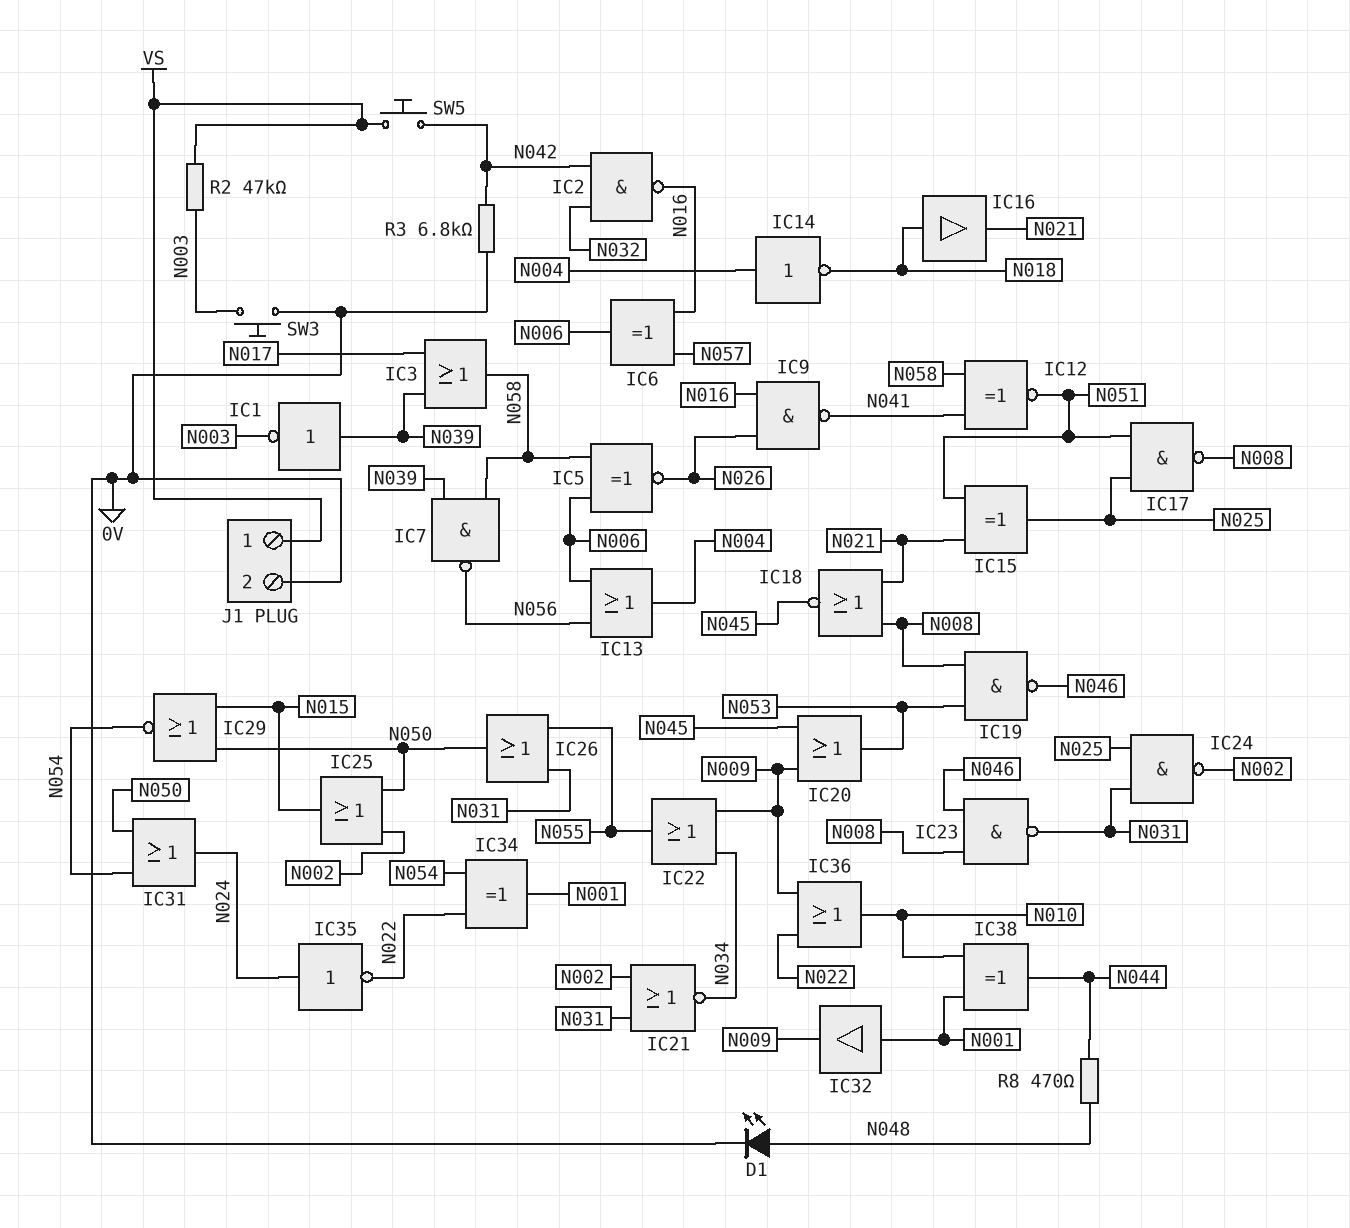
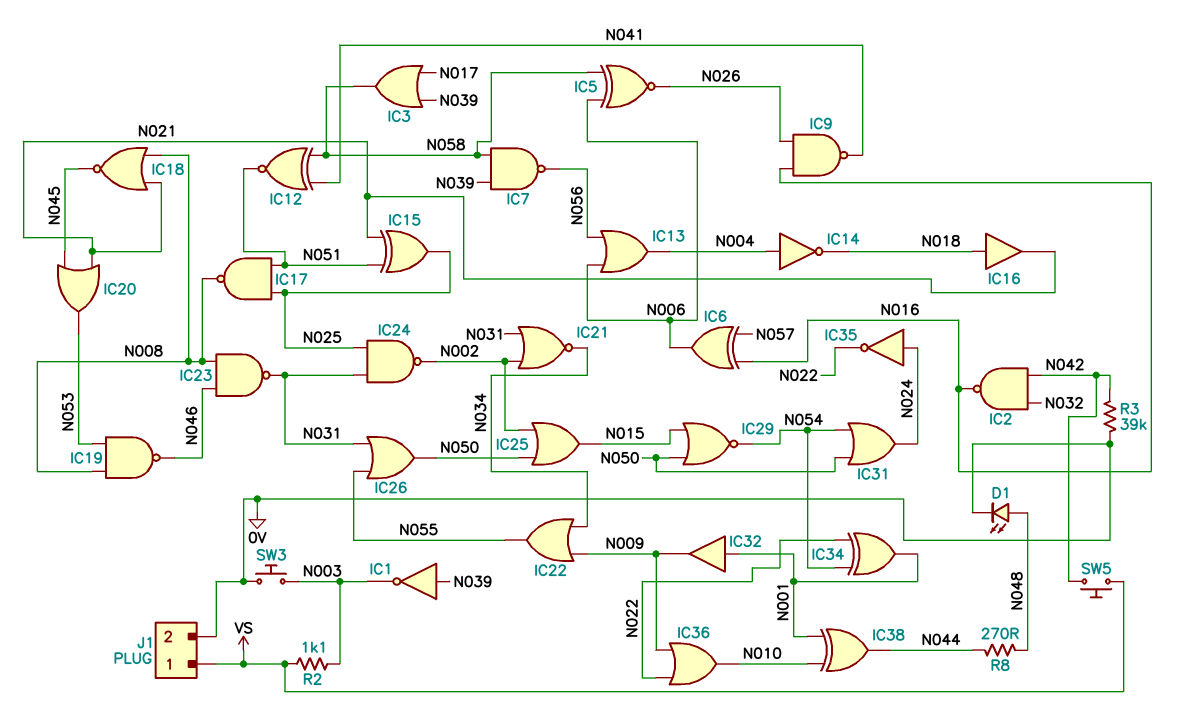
IC20: OR (in N009, in N045, out N053) -> OR (in N021, in N045, out N053)
R2: 47k (N003, VS) -> 1.1k (N003, VS)
R3: 6.8k (0V, N042) -> 39k (0V, N042)
R8: 470 (N044, N048) -> 270 (N044, N048)

